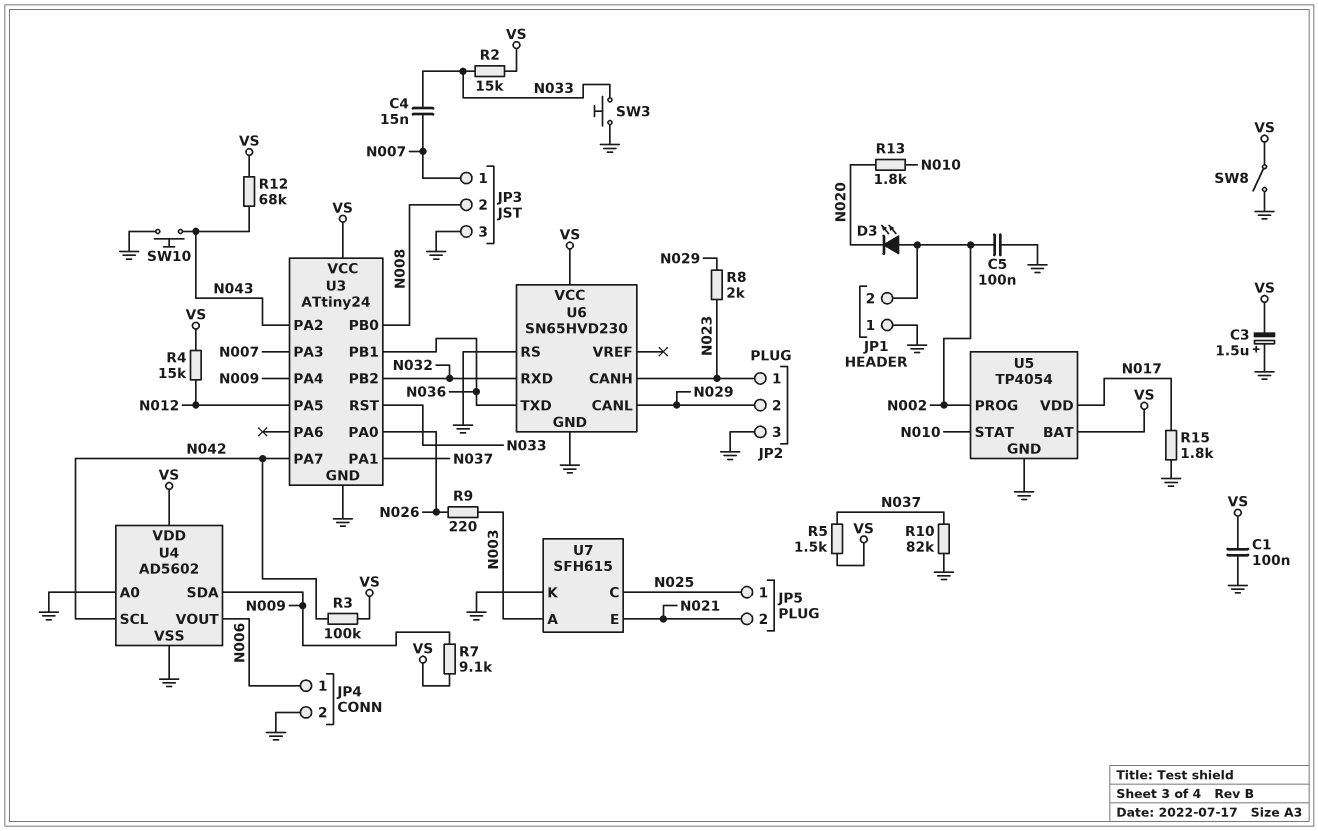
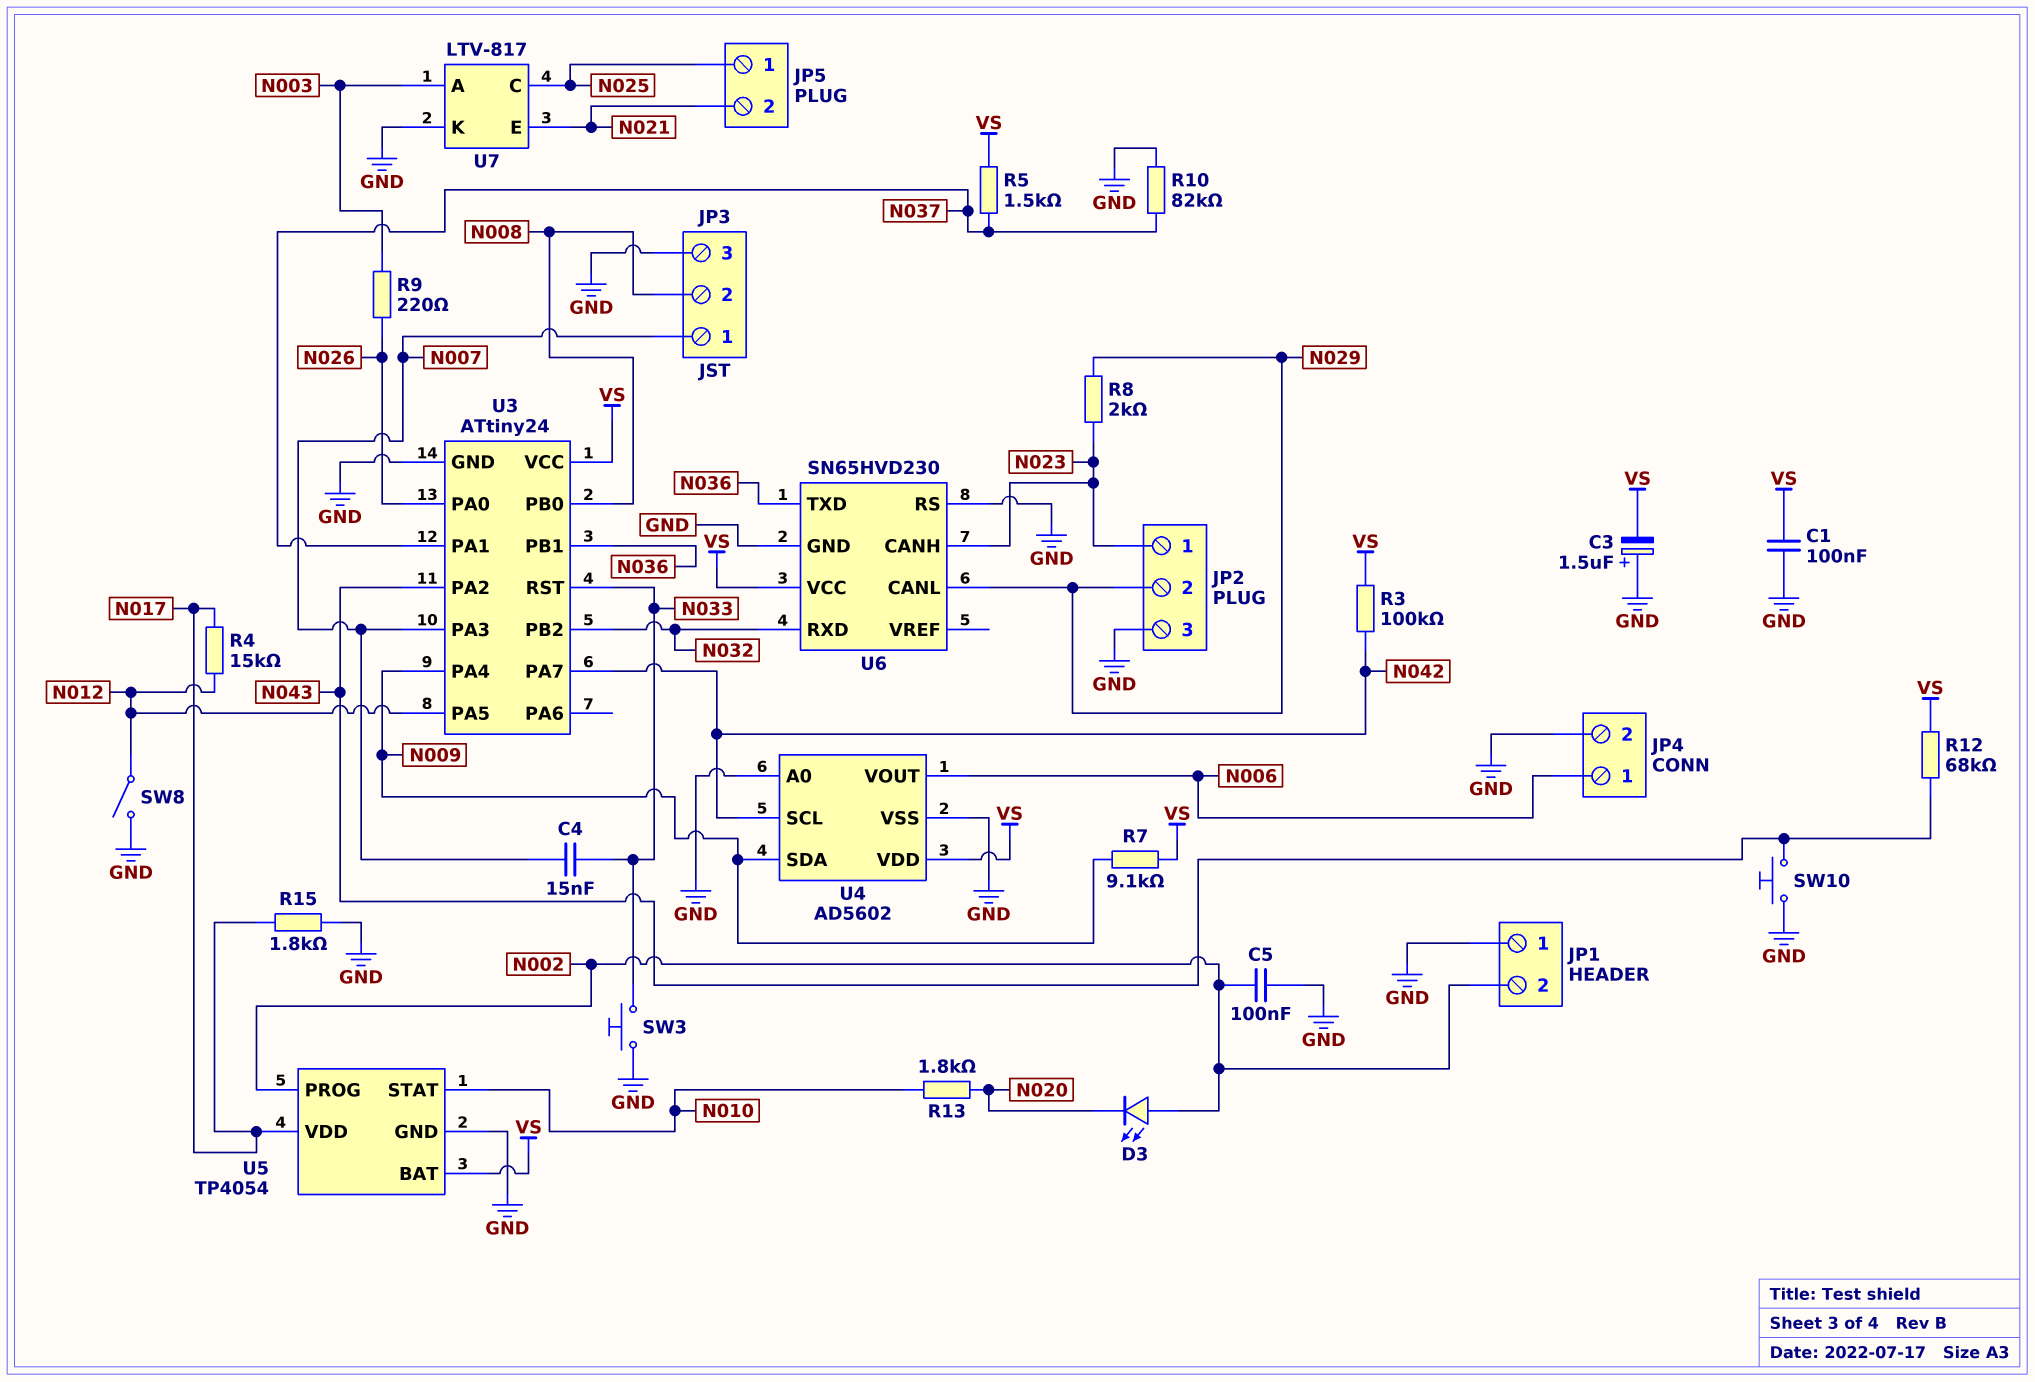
R2: 15k (N033, VS) -> none
R4: 15k (N012, VS) -> 15k (N012, N017)
SW8: switch (GND, VS) -> switch (GND, N012)
U7: SFH615 -> LTV-817

